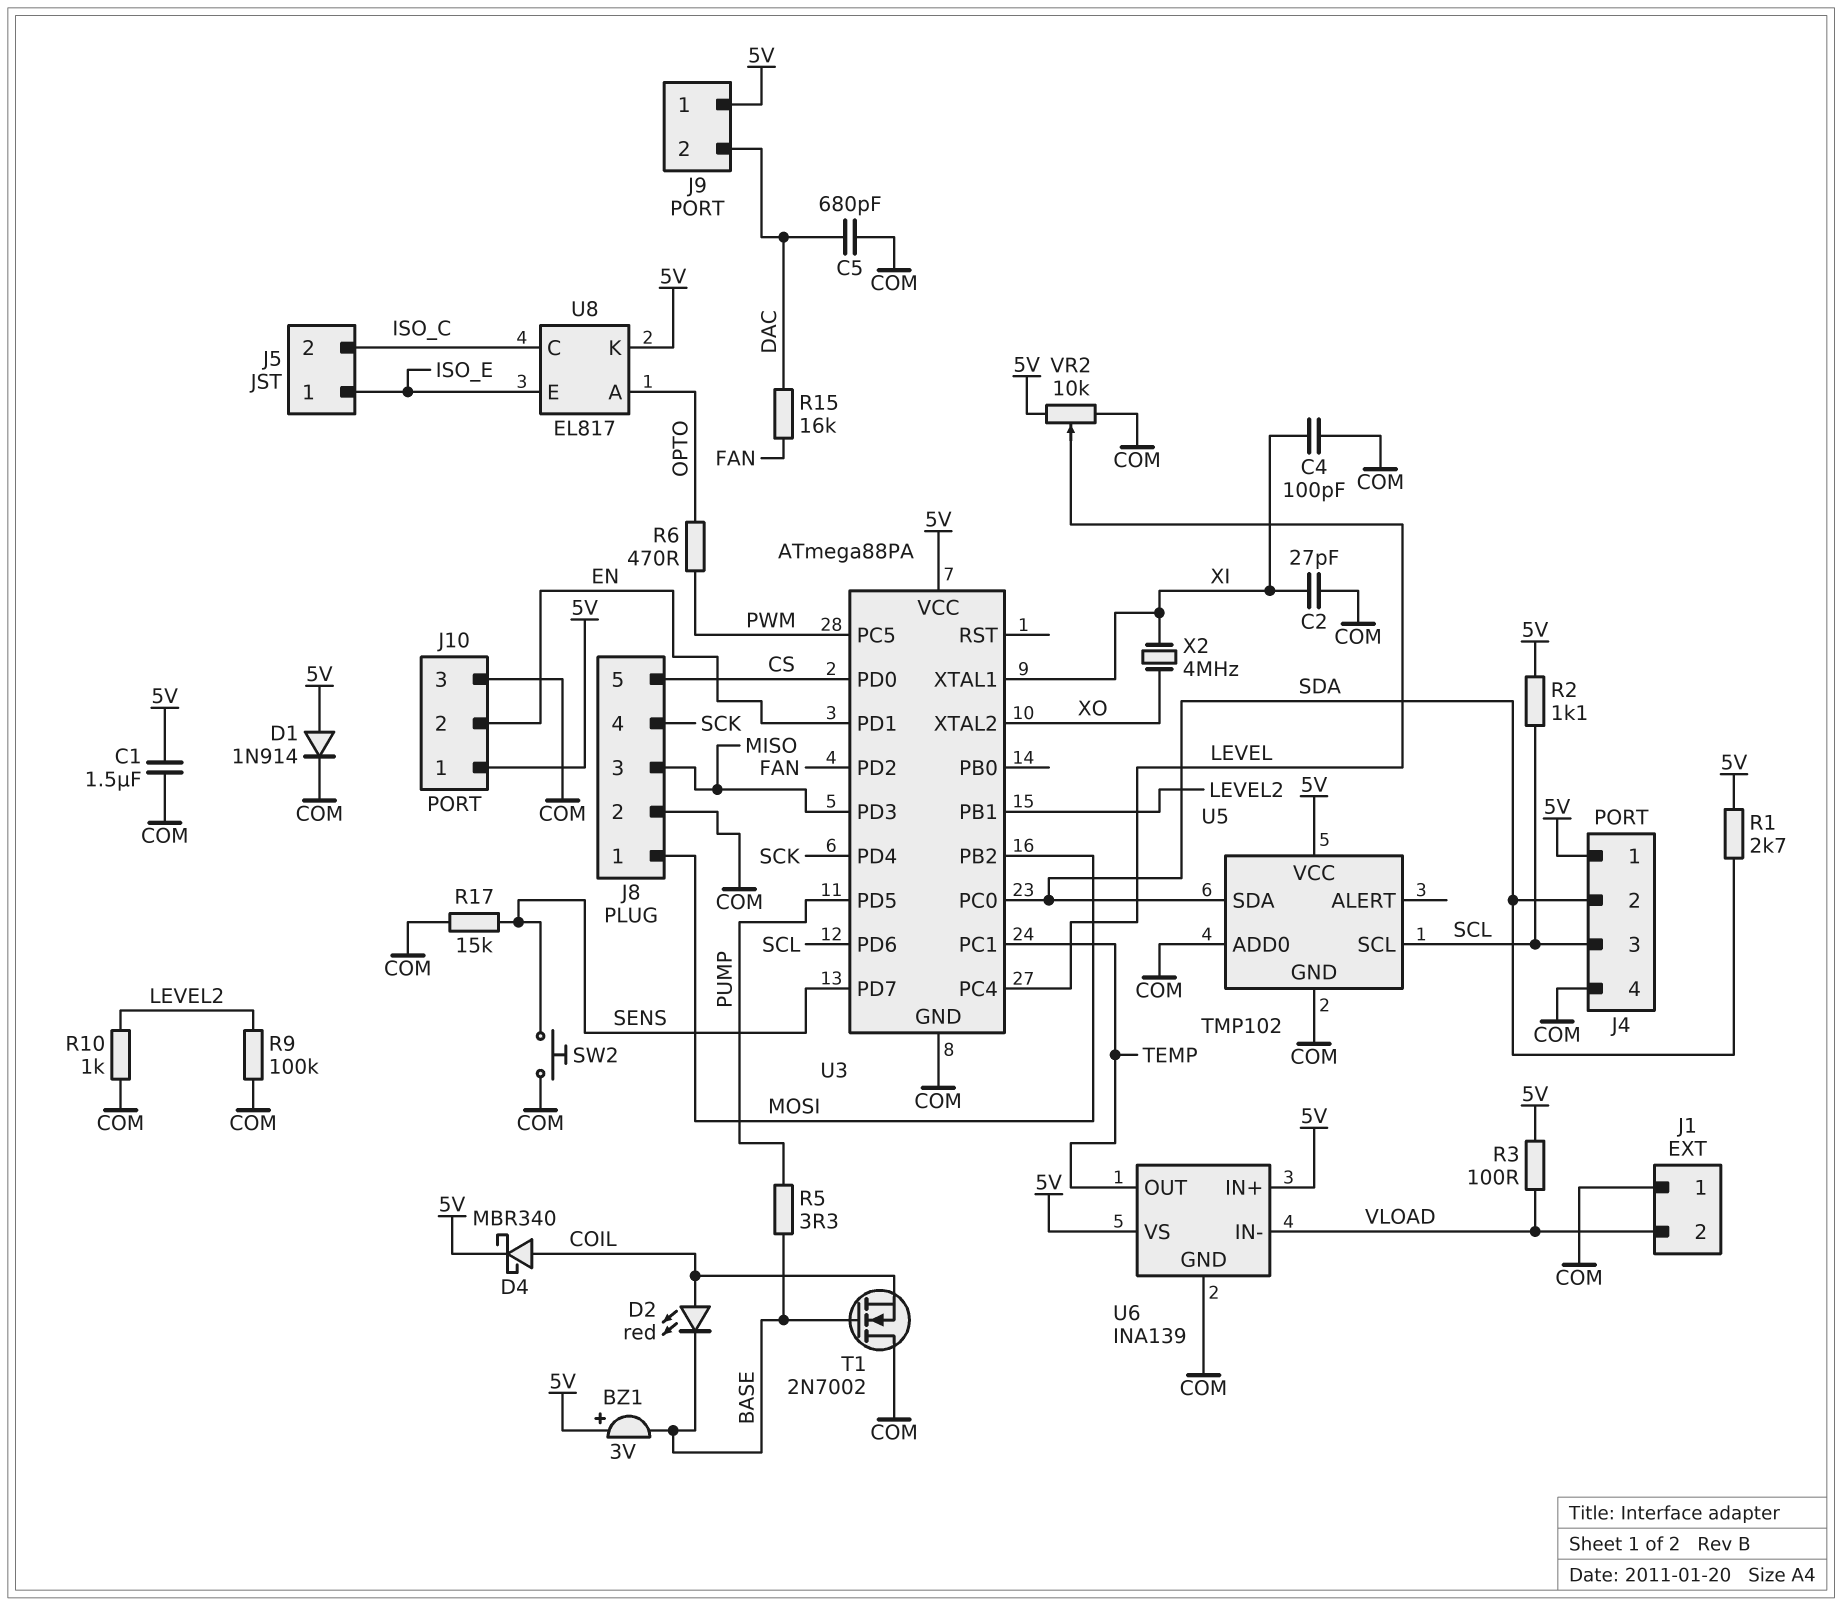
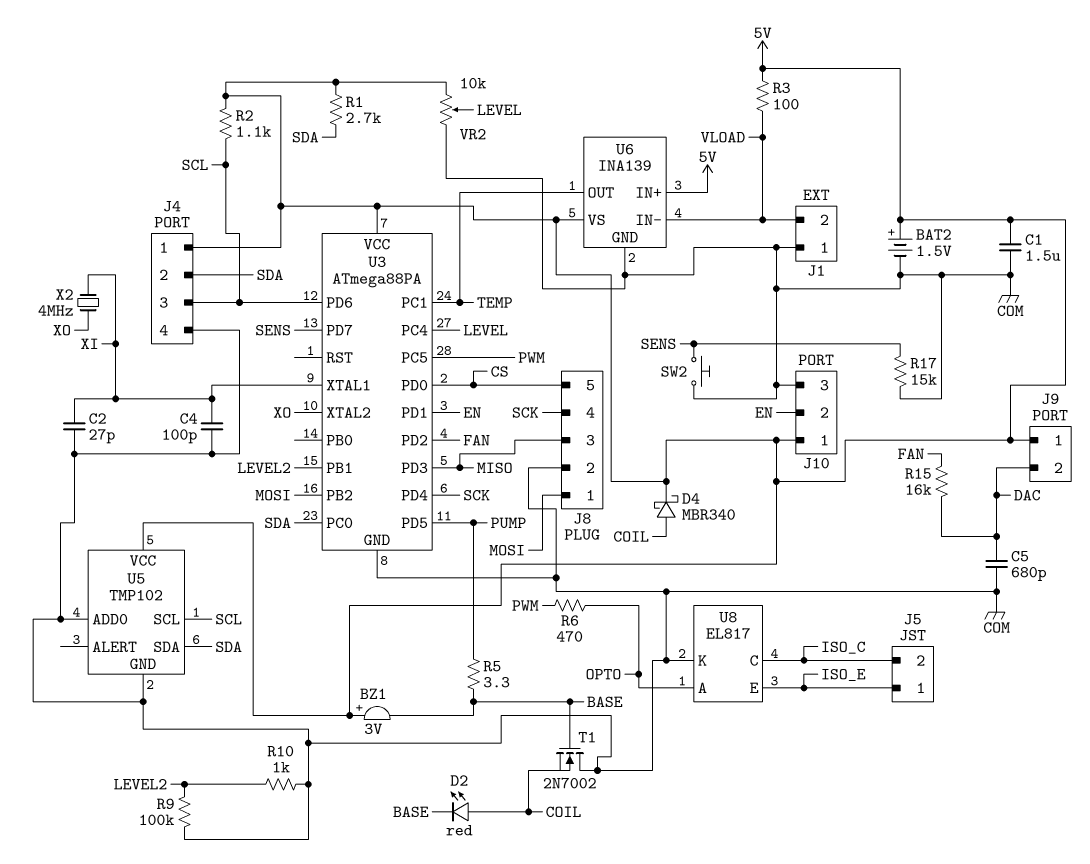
BAT2: none -> 1.5V (plus 5V, minus COM)
D1: diode 1N914 (A 5V, K COM) -> none
U8 pin K: 5V -> COM

